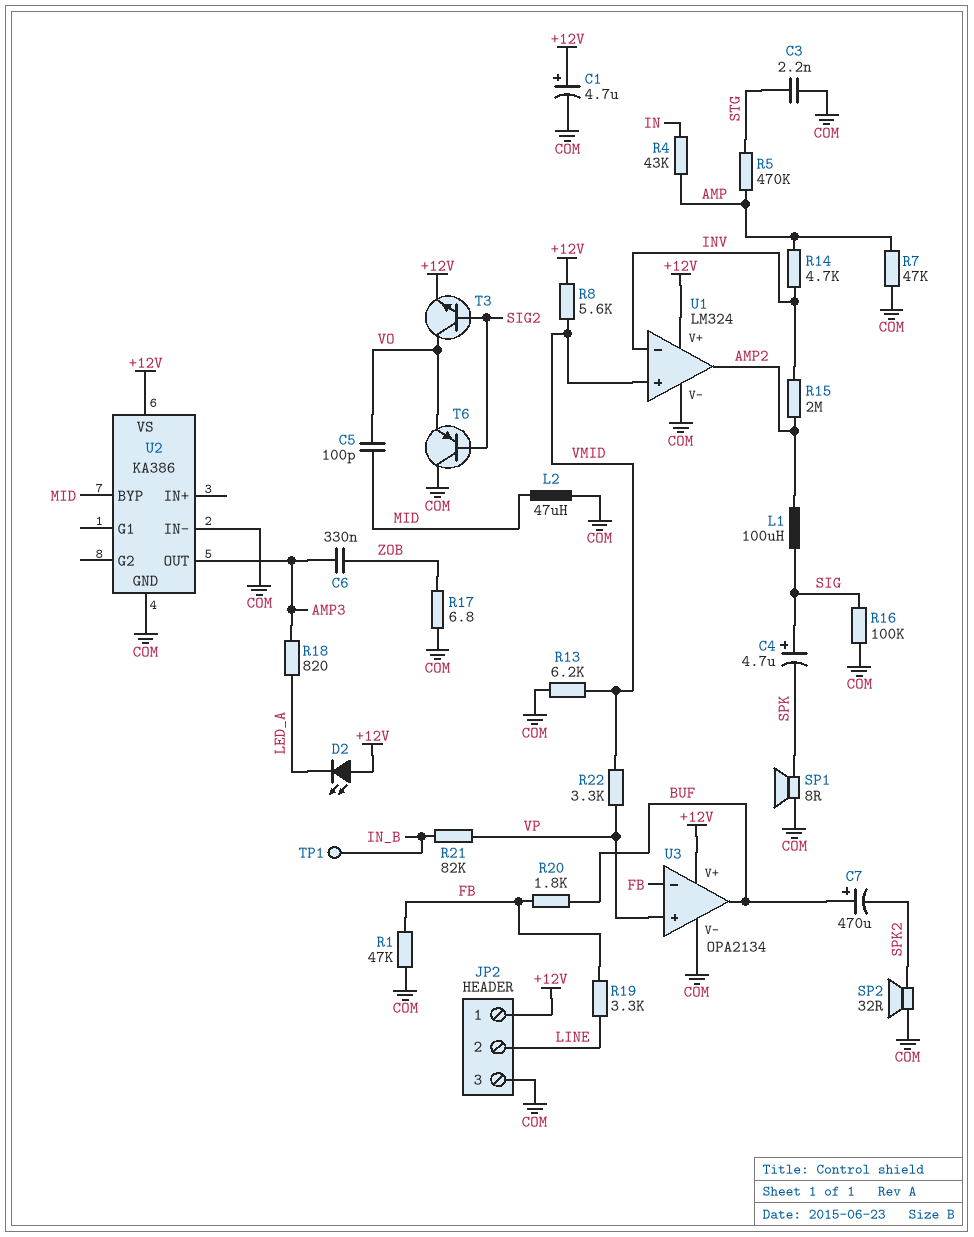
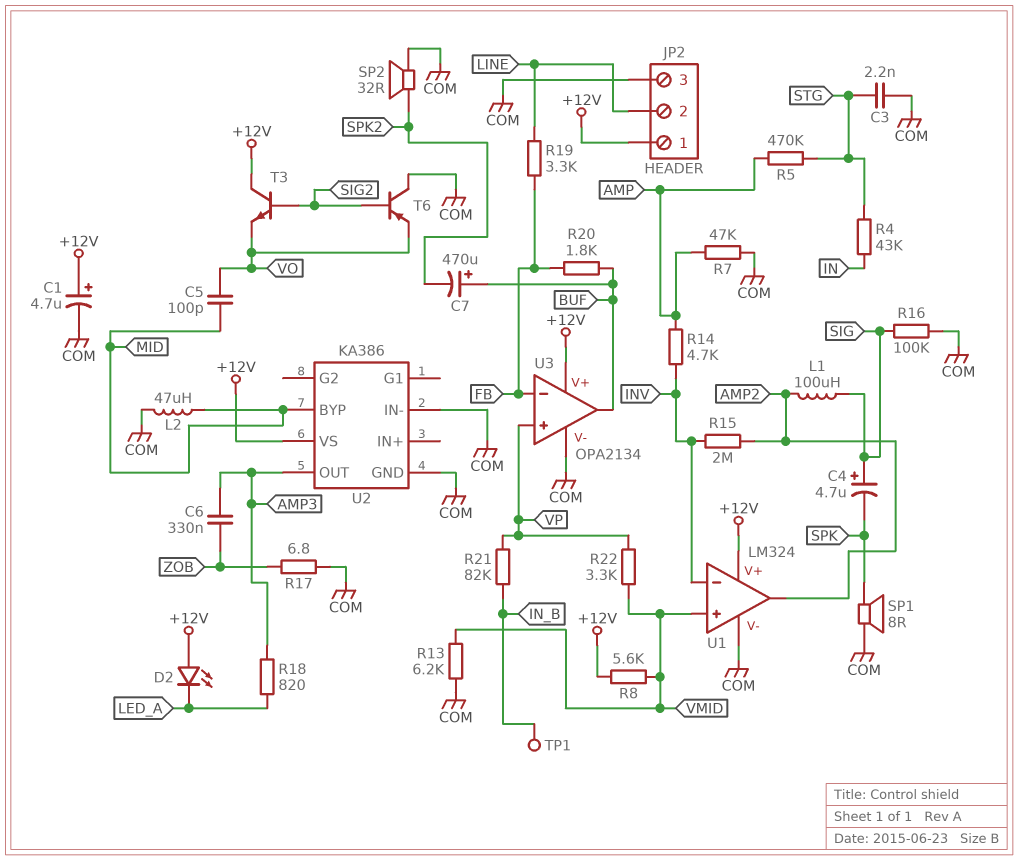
R1: 47k (COM, FB) -> none
R4: 43k (AMP, IN) -> 43k (IN, STG)
T3: NPN (B SIG2, C VO, E +12V) -> NPN (B SIG2, C +12V, E VO)

